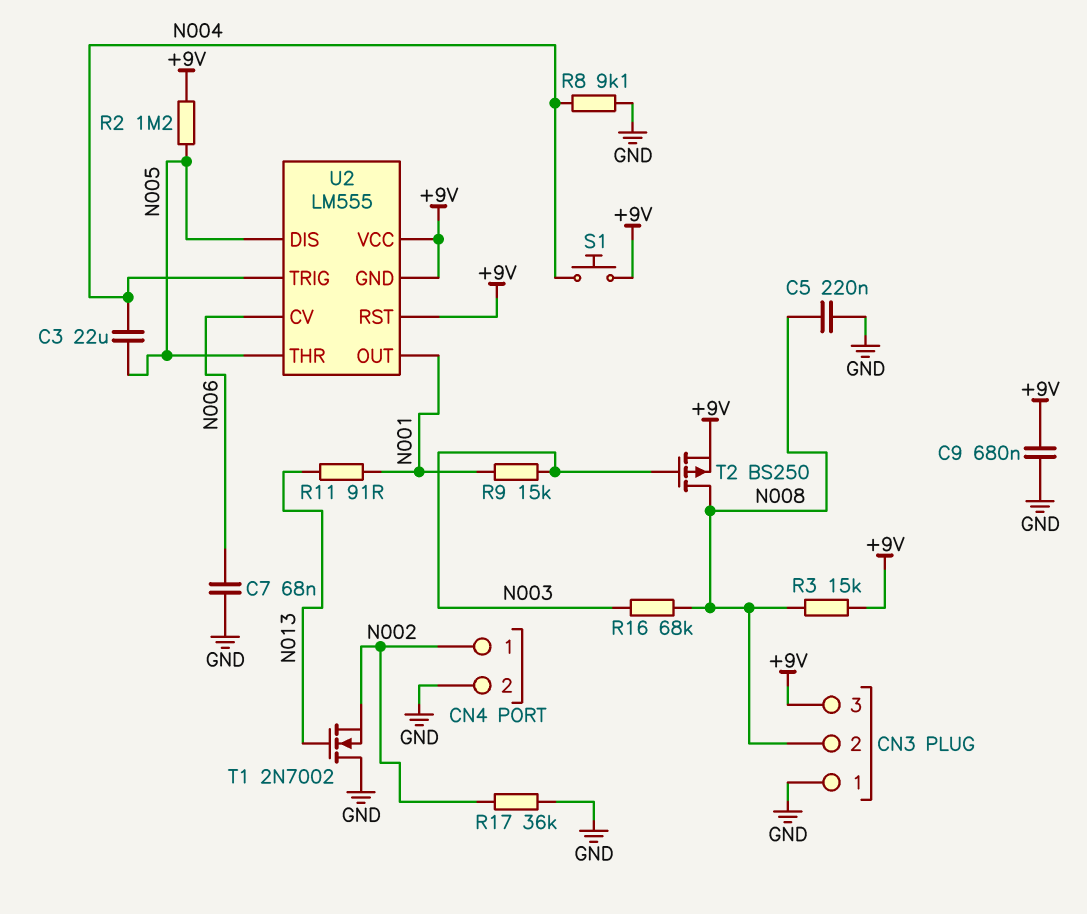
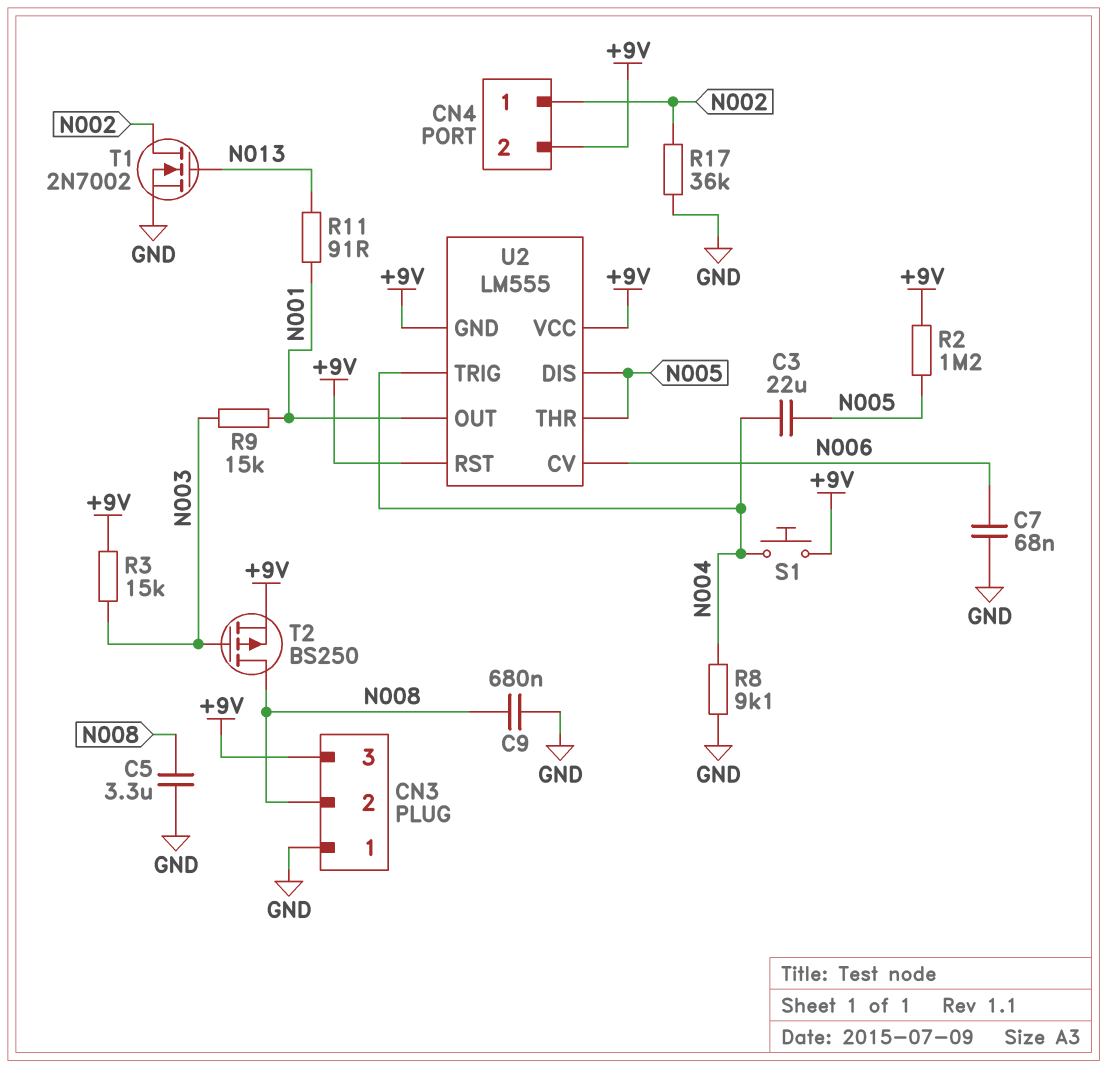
C5: 220nF (GND, N008) -> 3.3uF (GND, N008)
C9: 680nF (+9V, GND) -> 680nF (GND, N008)
CN4 pin 2: GND -> +9V
R3: 15k (+9V, N008) -> 15k (+9V, N003)
R16: 68k (N003, N008) -> none
T1: NMOS 2N7002 (G N013, D GND, S N002) -> NMOS 2N7002 (G N013, D N002, S GND)

